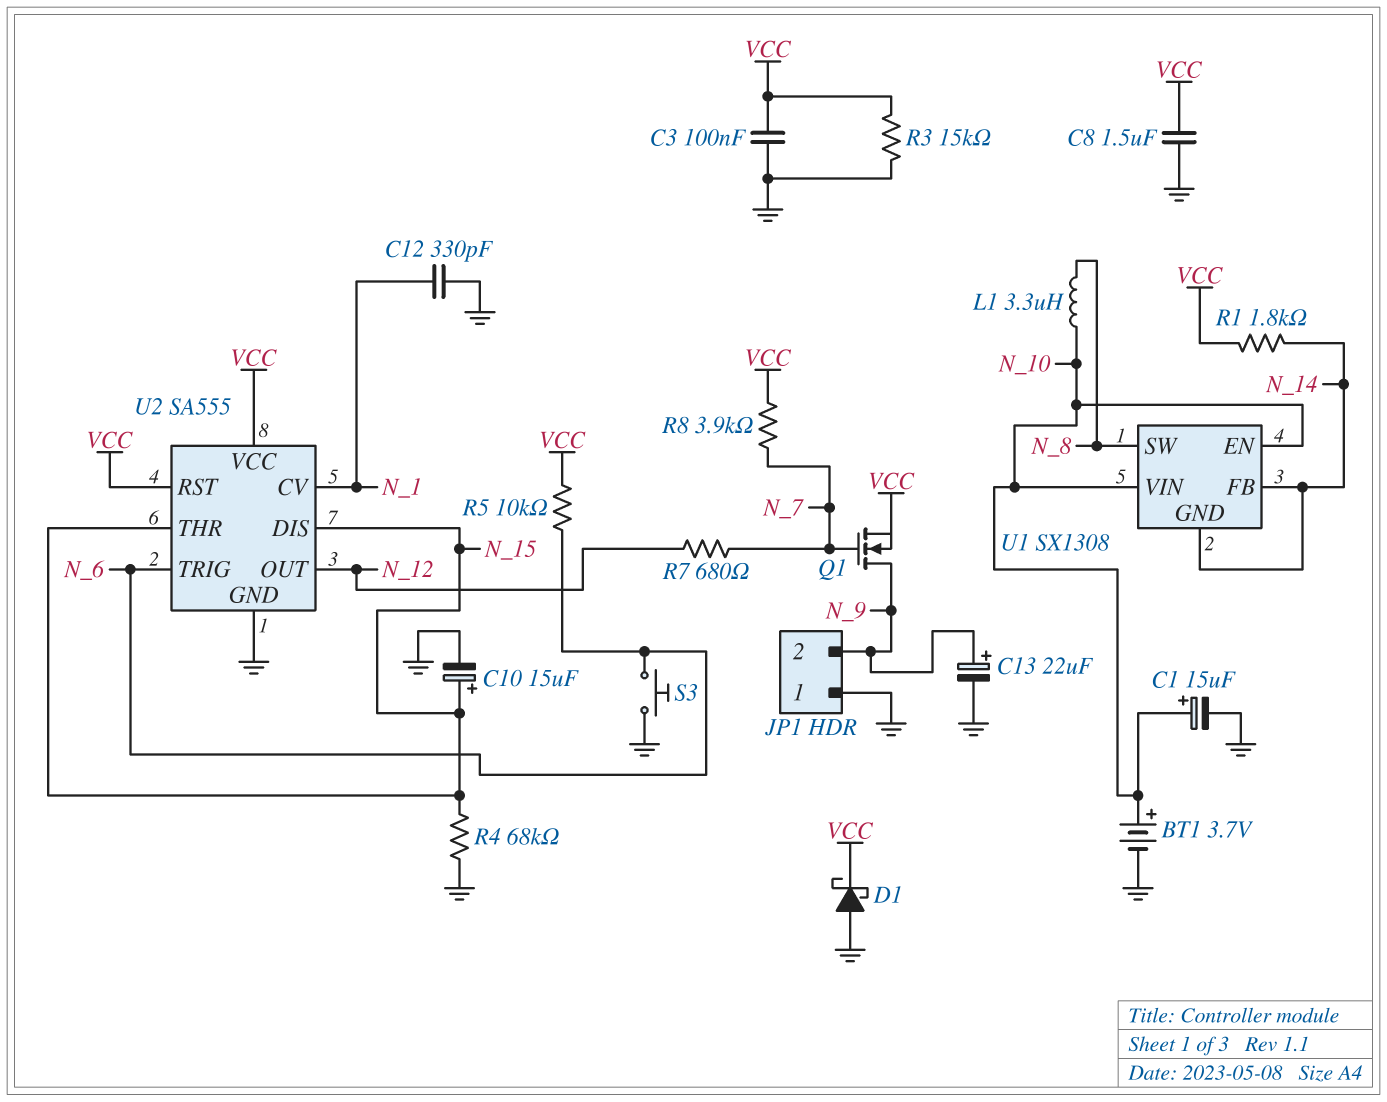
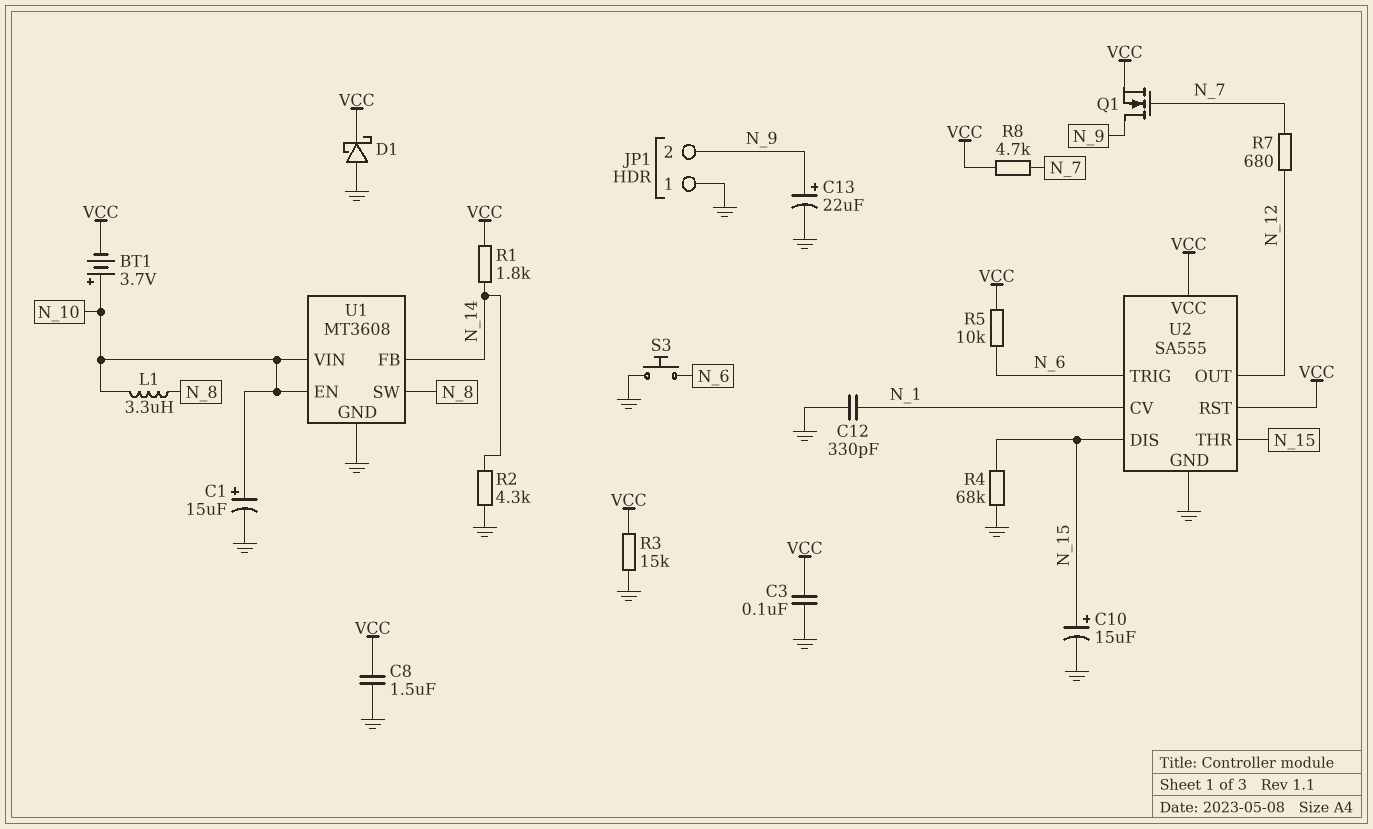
BT1: 3.7V (plus N_10, minus GND) -> 3.7V (plus N_10, minus VCC)
R2: none -> 4.3k (GND, N_14)
R8: 3.9k (N_7, VCC) -> 4.7k (N_7, VCC)
U1: SX1308 -> MT3608
U1 pin GND: N_14 -> GND

